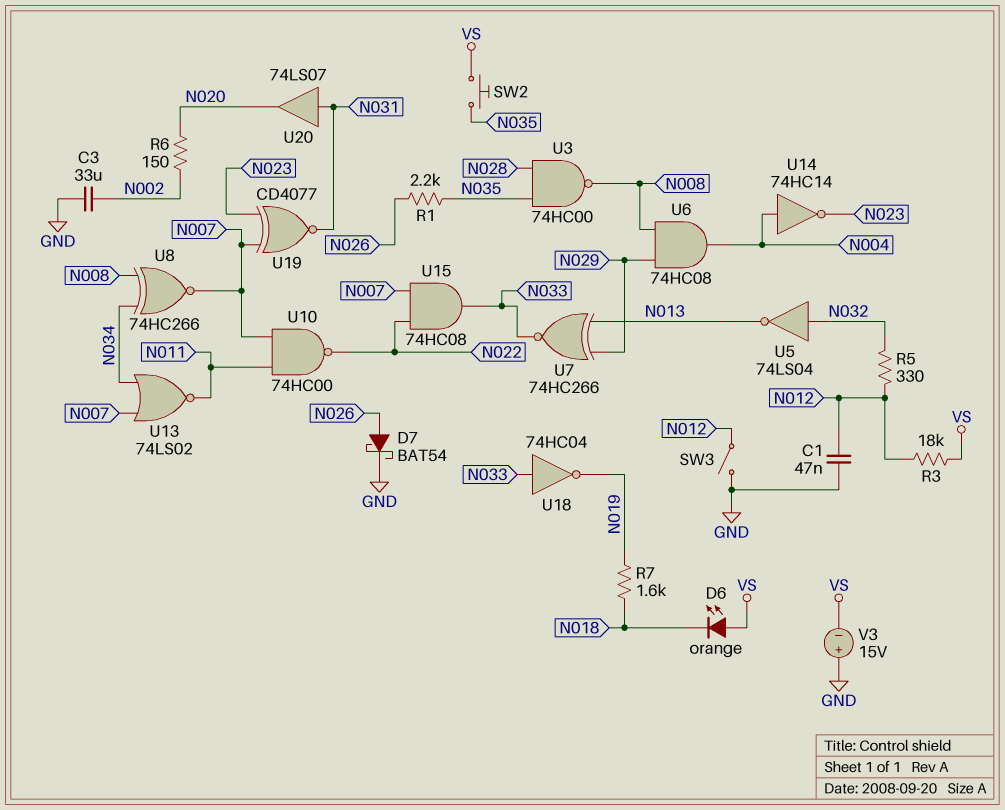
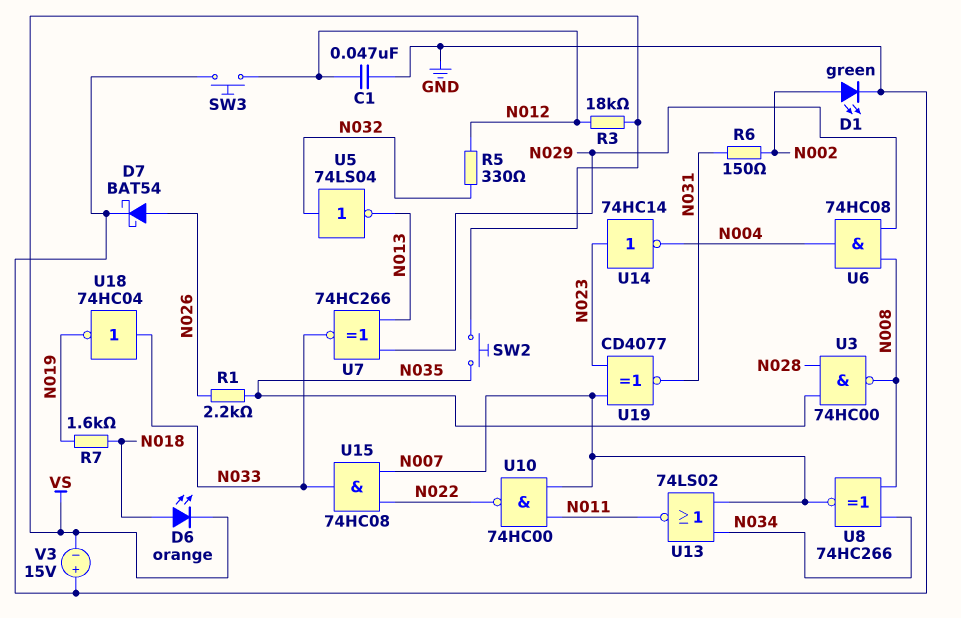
C3: 33uF (GND, N002) -> none
D1: none -> LED green (A N002, K GND)
D6: LED orange (A VS, K N018) -> LED orange (A N018, K VS)
R6: 150 (N002, N020) -> 150 (N002, N031)
SW3: switch (GND, N012) -> button (GND, N012)
U14: NOT 74HC14 (in N004, out N023) -> NOT 74HC14 (in N023, out N004)
U20: buffer 74LS07 (in N031, out N020) -> none

